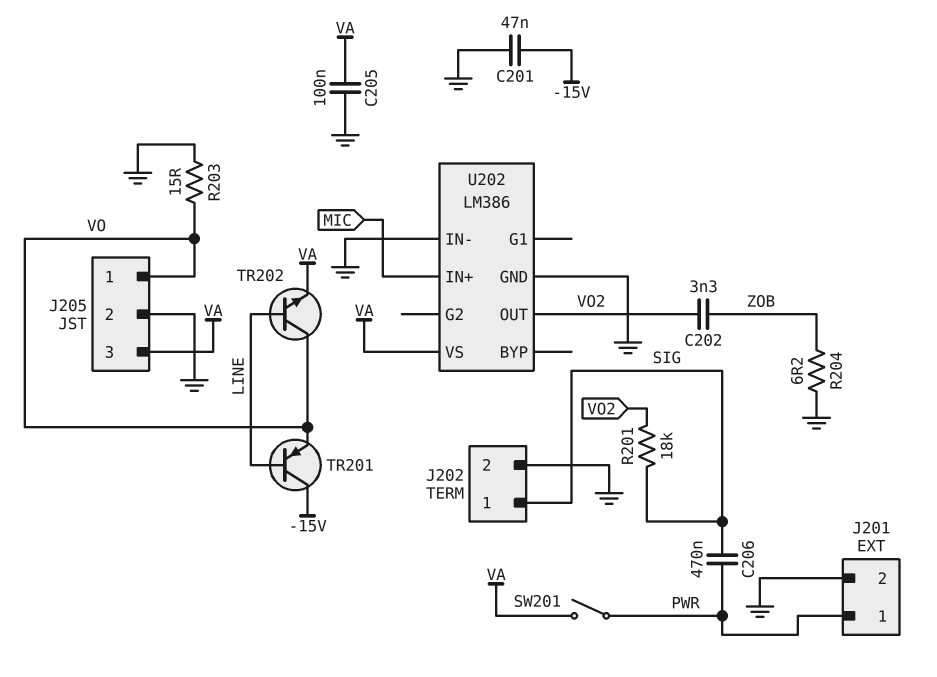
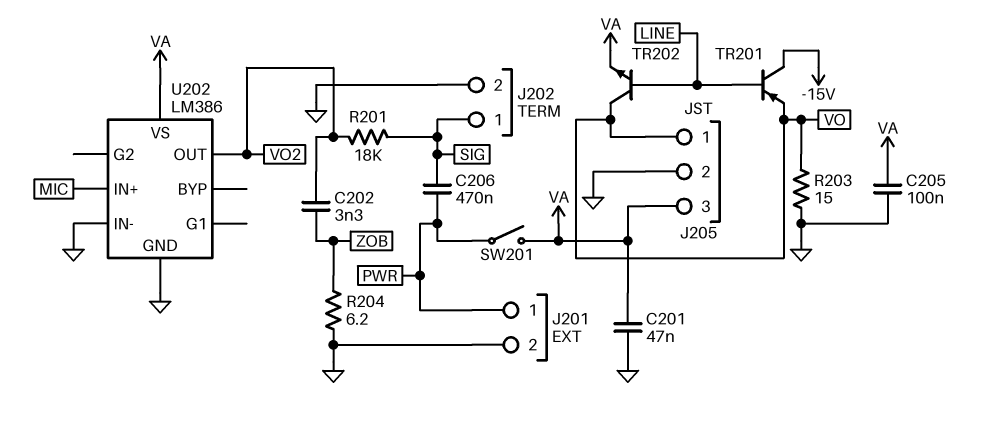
C201: 47nF (-15V, GND) -> 47nF (GND, VA)

